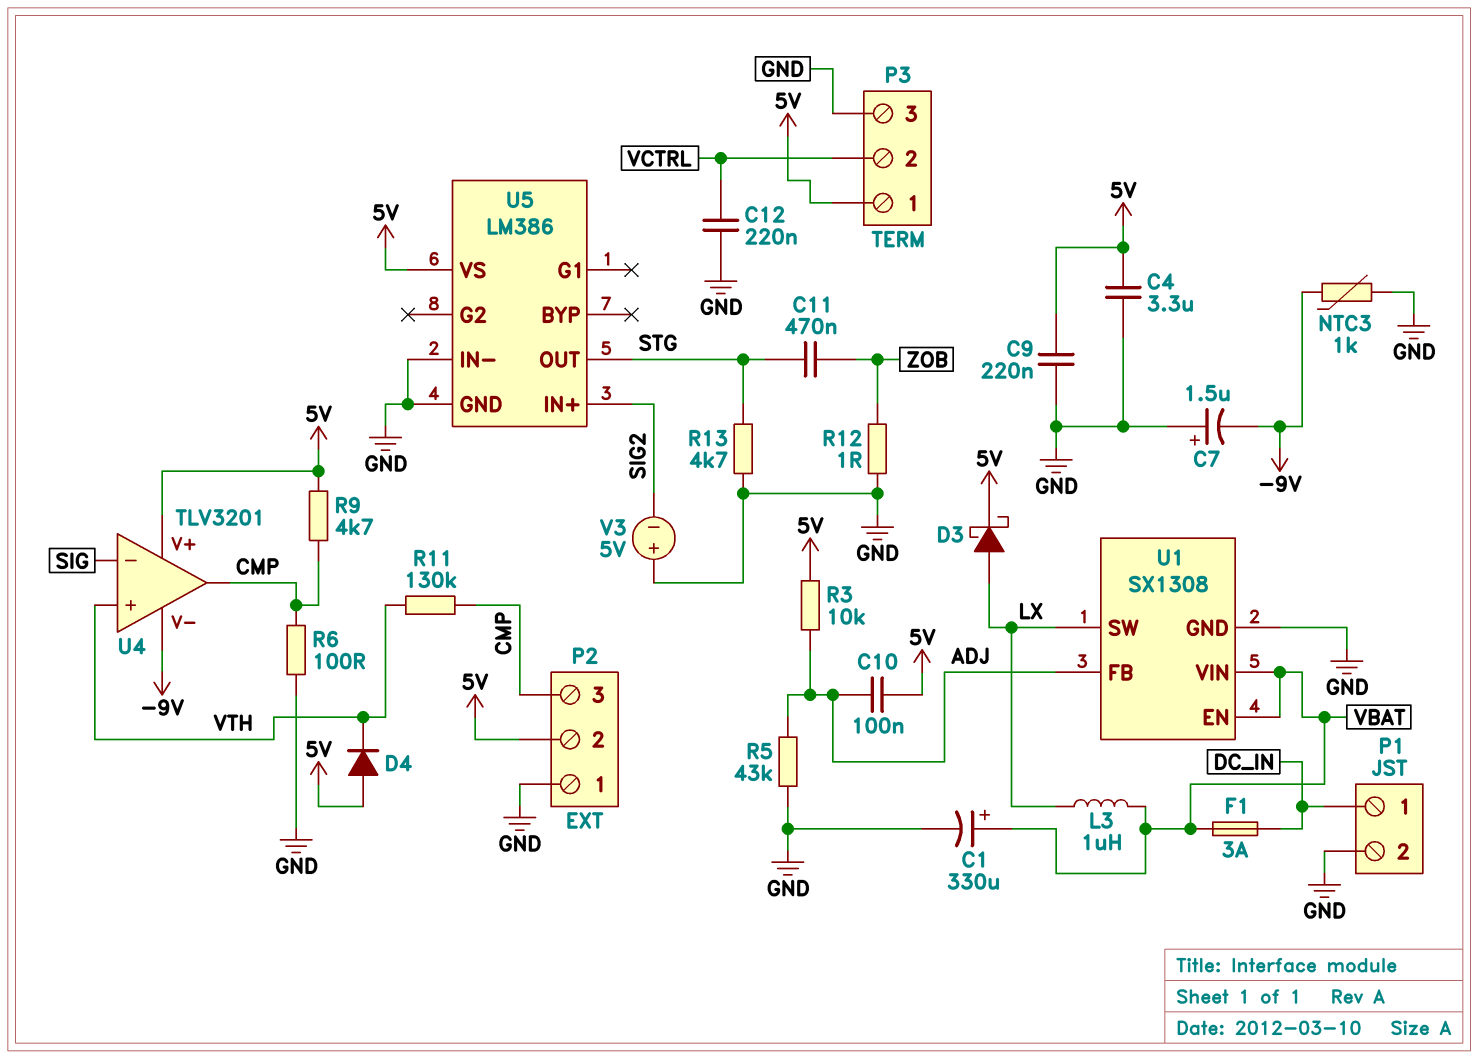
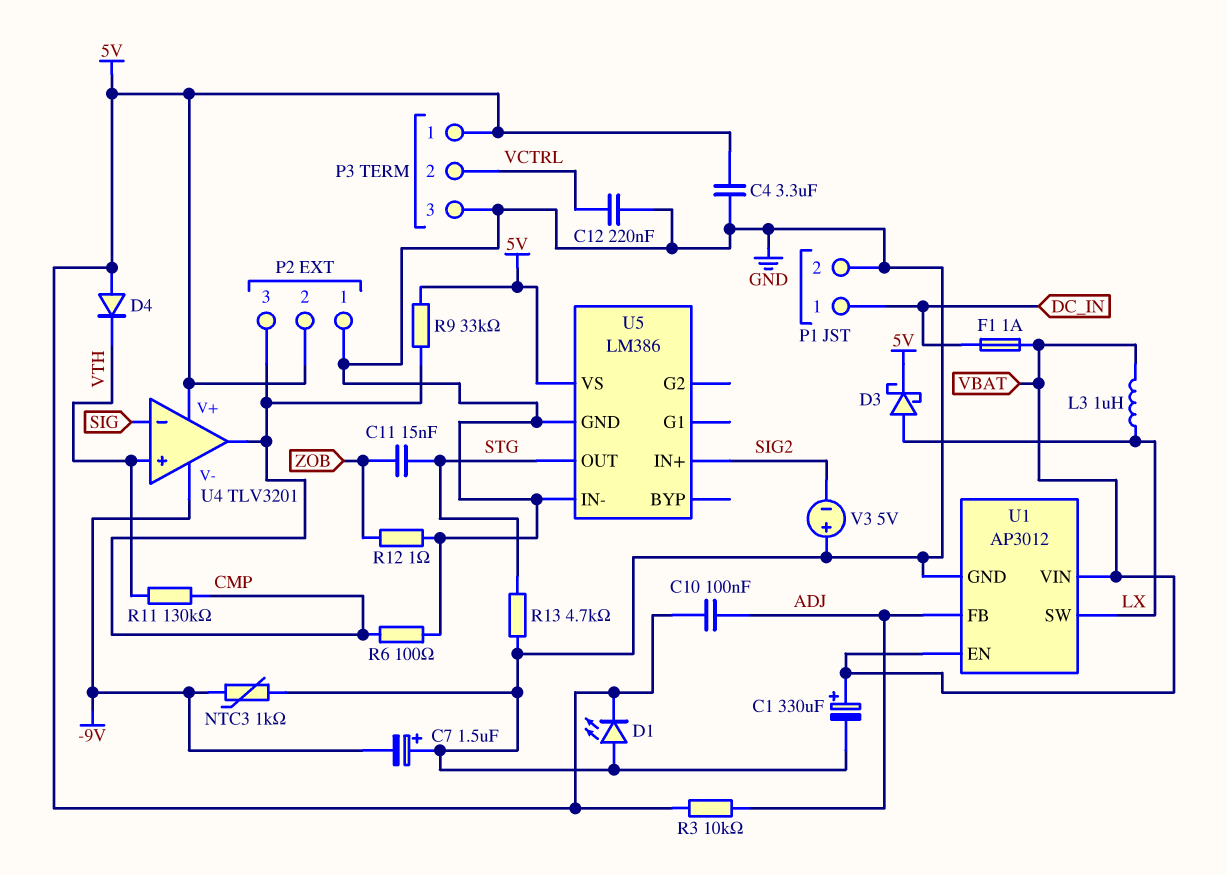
C9: 220nF (5V, GND) -> none
C11: 470nF (STG, ZOB) -> 15nF (STG, ZOB)
D1: none -> LED (A GND, K 5V)
F1: 3A (DC_IN, VBAT) -> 1A (DC_IN, VBAT)
R5: 43k (ADJ, GND) -> none
R9: 4.7k (5V, CMP) -> 33k (5V, CMP)
U1: SX1308 -> AP3012

